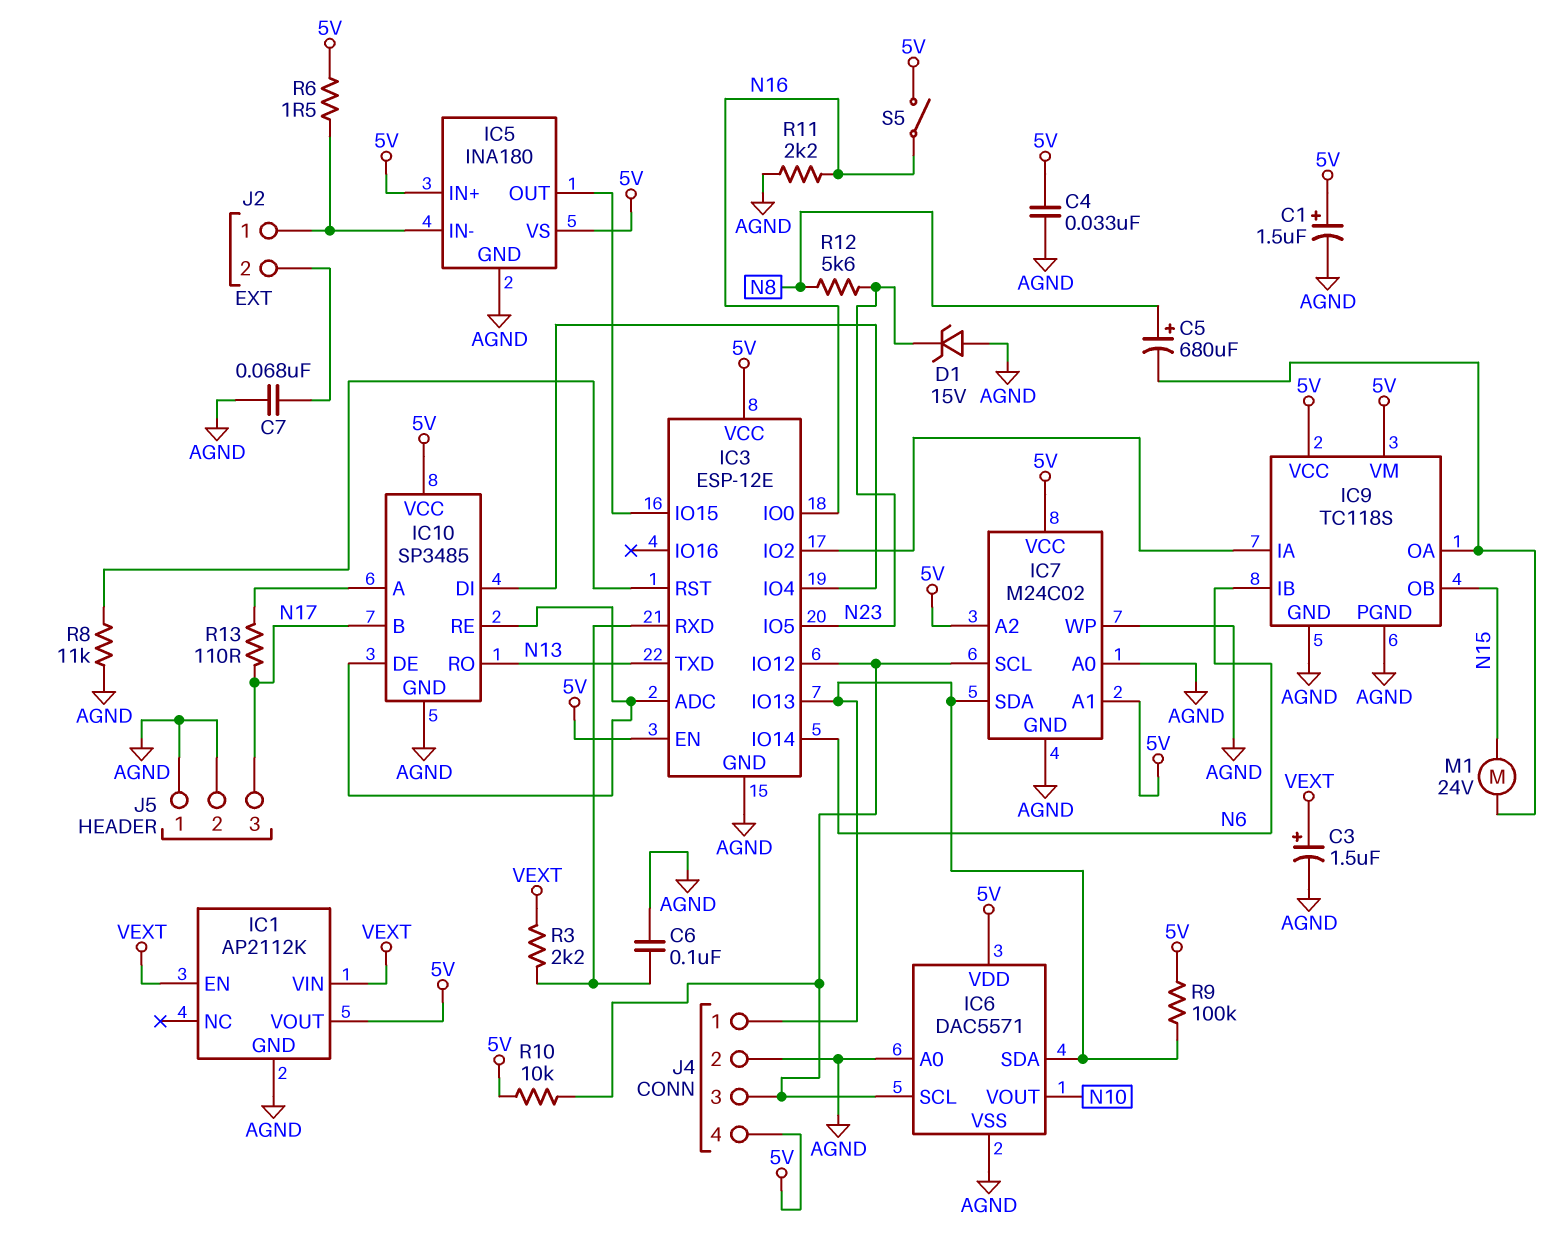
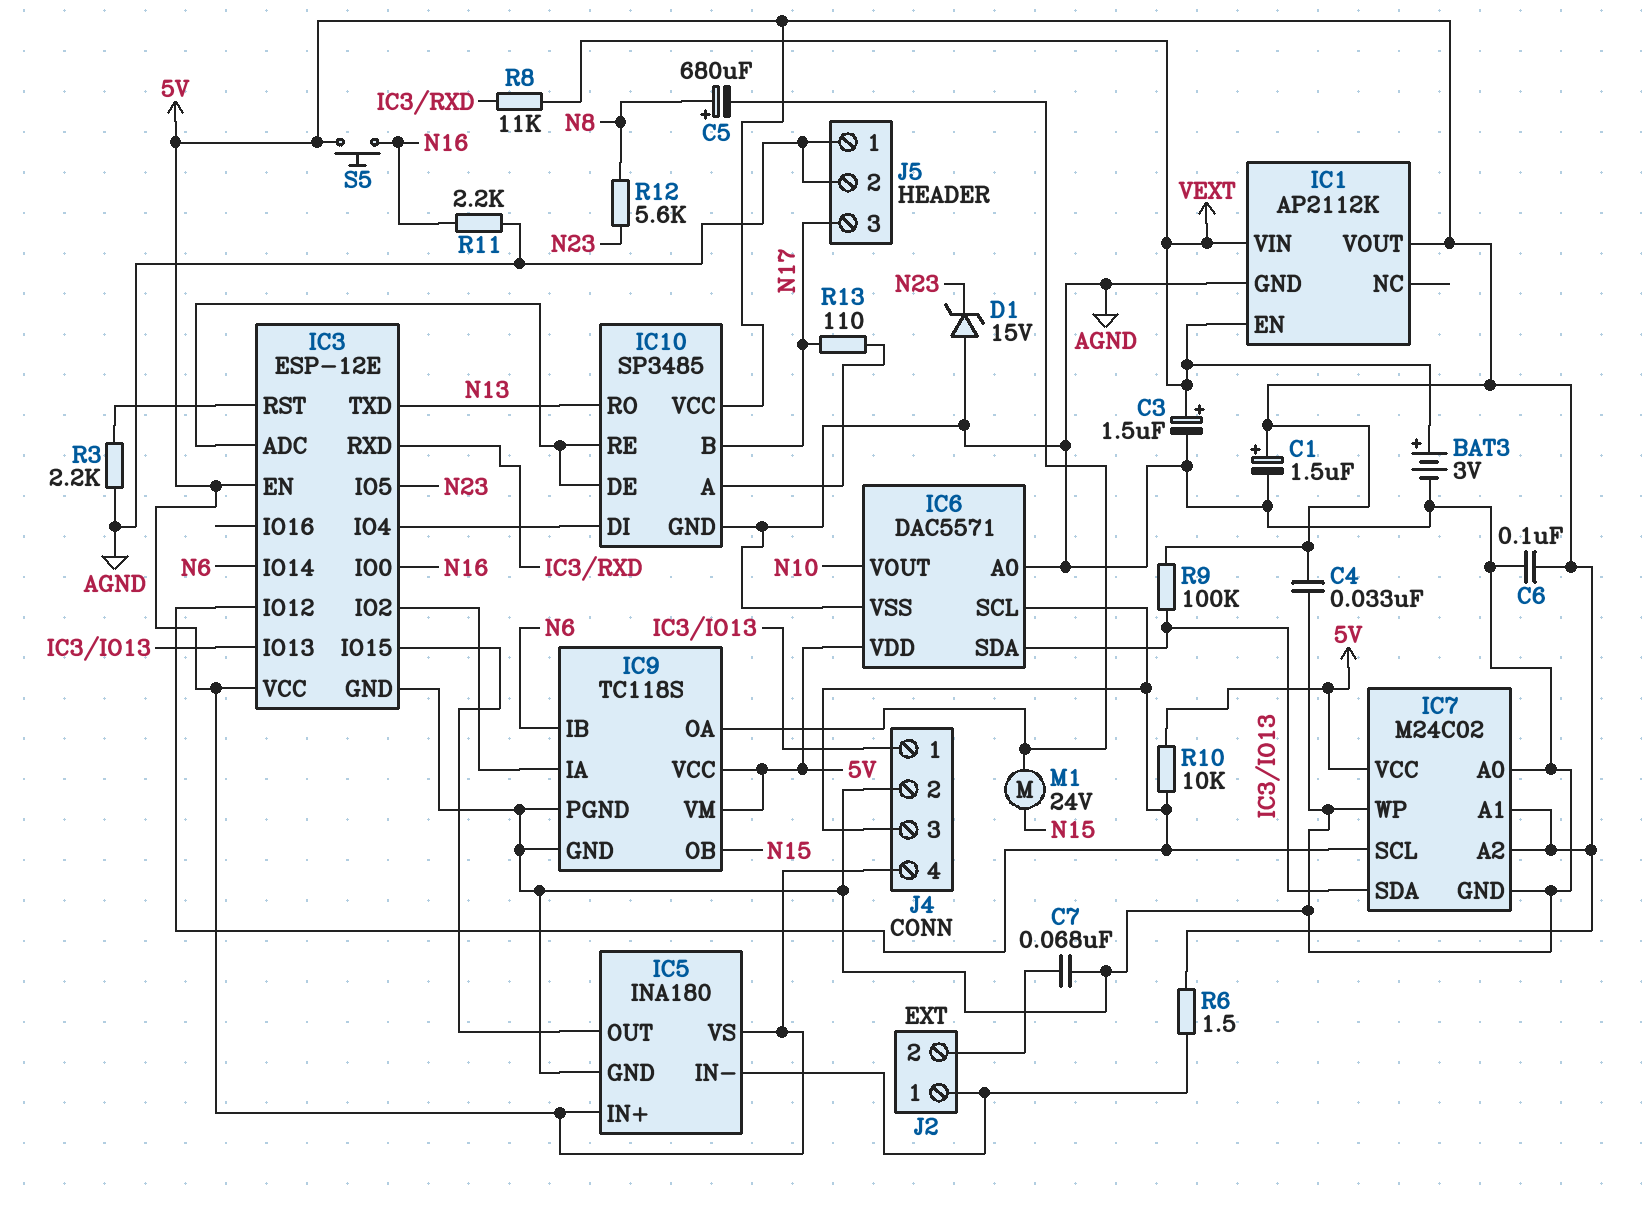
BAT3: none -> 3V (plus VEXT, minus AGND)
C6: 100nF (AGND, IC3/RXD) -> 100nF (5V, AGND)
R3: 2.2k (IC3/RXD, VEXT) -> 2.2k (AGND, IC3/RST)
R8: 11k (AGND, IC3/RST) -> 11k (IC3/RXD, VEXT)
S5: switch (5V, N16) -> button (5V, N16)

